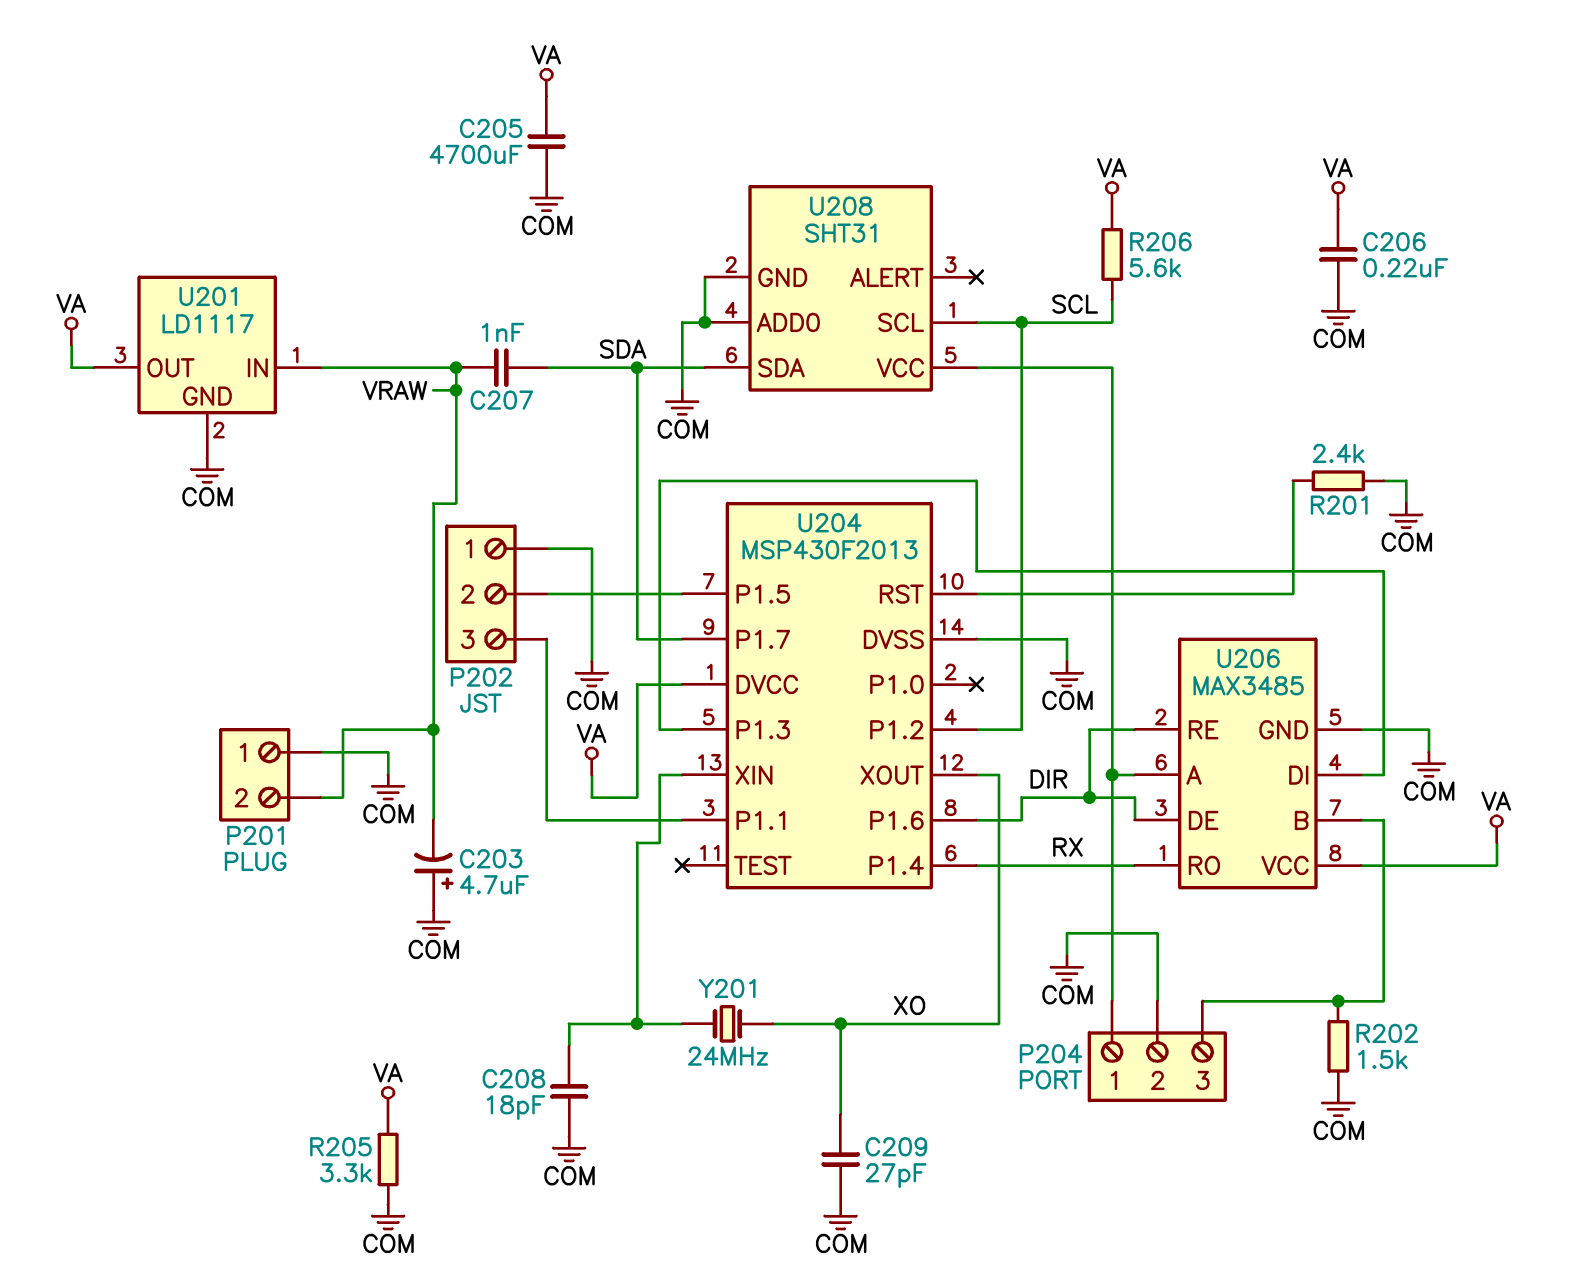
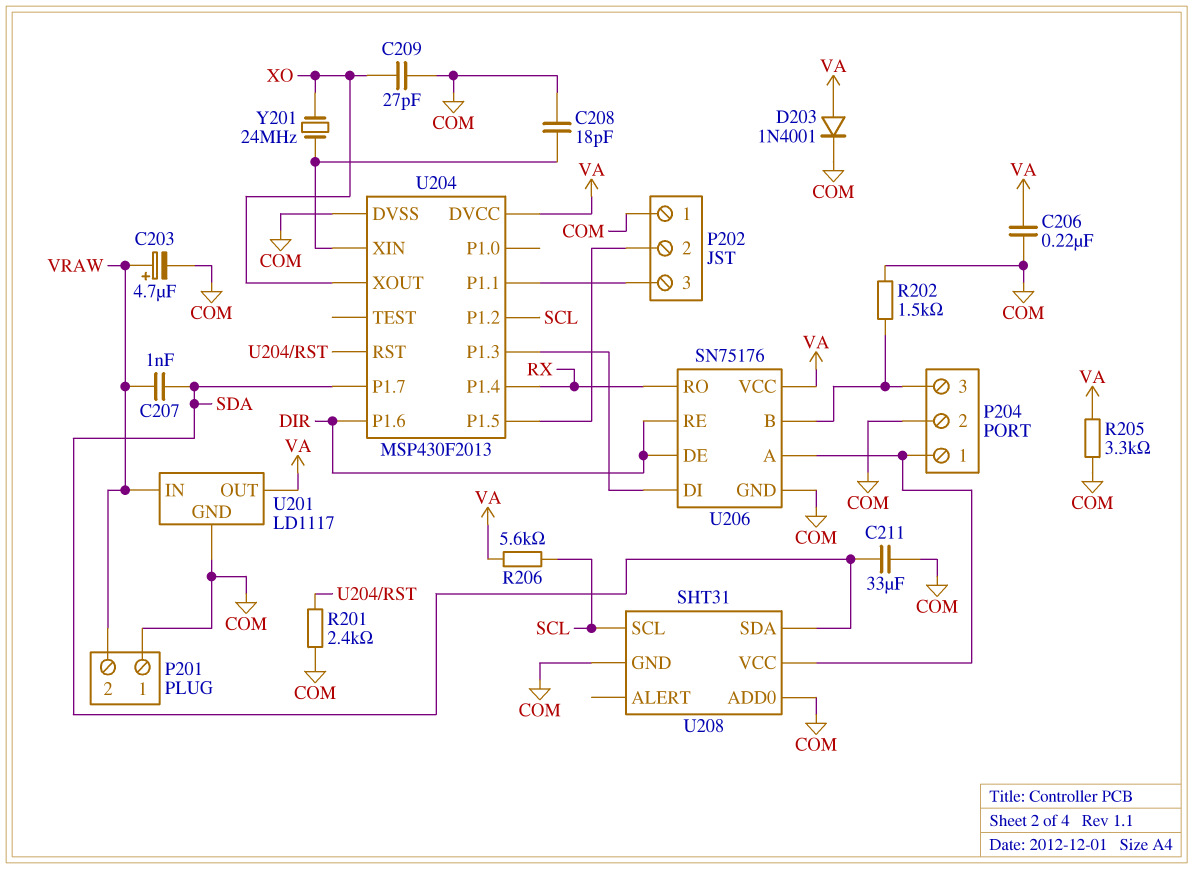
C203: 4.7uF (plus COM, minus VRAW) -> 4.7uF (plus VRAW, minus COM)
C205: 4700uF (COM, VA) -> none
C211: none -> 33uF (COM, SDA)
D203: none -> diode 1N4001 (A VA, K COM)
U206: MAX3485 -> SN75176

